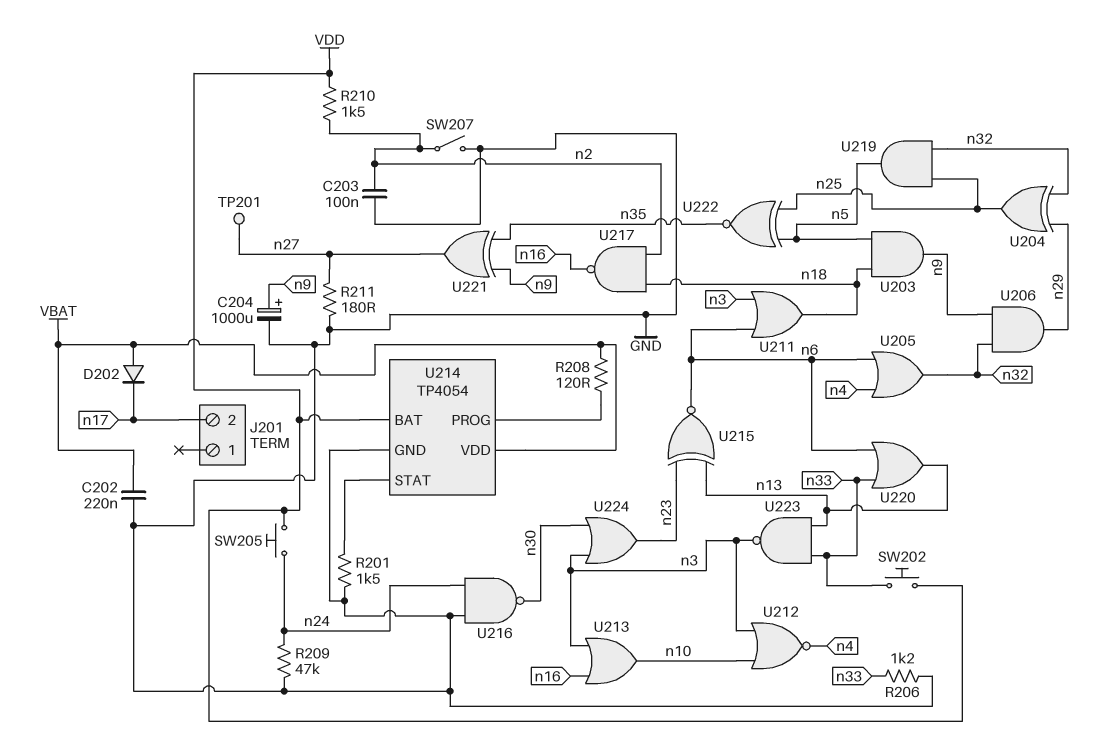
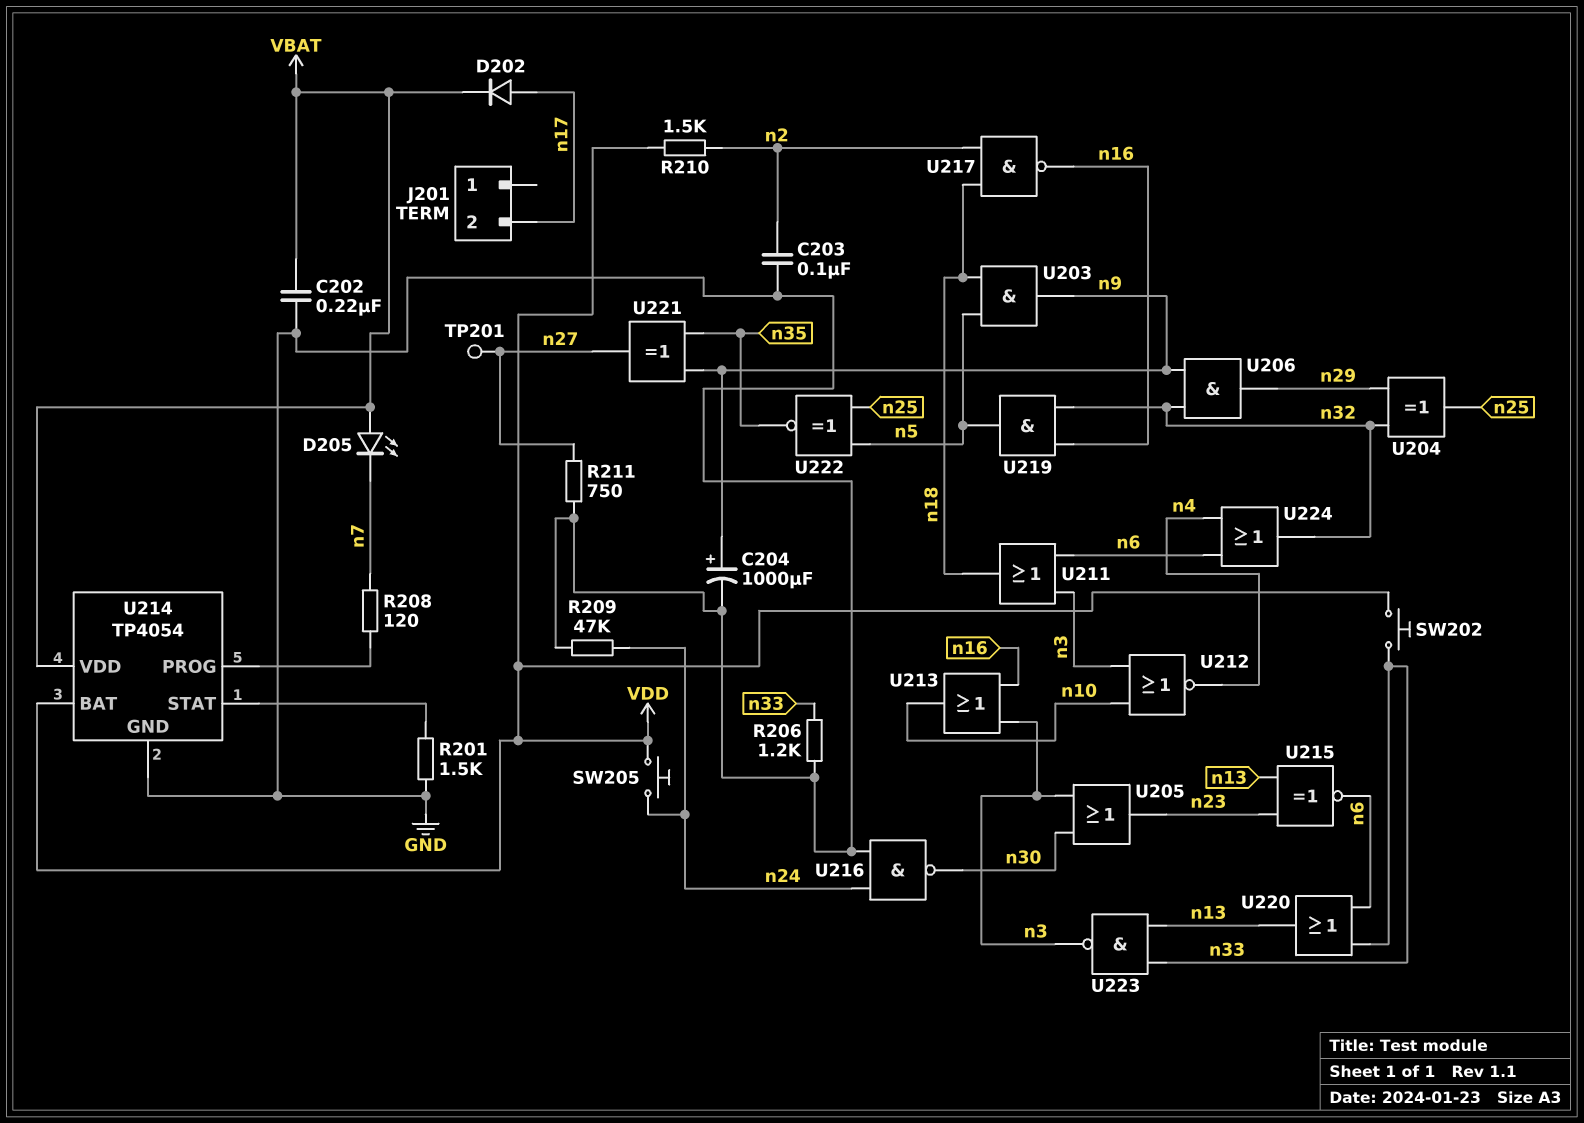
D202: diode (A VBAT, K n17) -> diode (A n17, K VBAT)
D205: none -> LED (A VBAT, K n7)
R208: 120 (U214/PROG, VBAT) -> 120 (U214/PROG, n7)
R211: 180 (GND, n27) -> 750 (GND, n27)
SW207: switch (GND, n2) -> none
U205: OR (in n4, in n6, out n32) -> OR (in n3, in n30, out n23)
U219: AND (in n25, in n32, out n5) -> AND (in n16, in n32, out n5)
U224: OR (in n3, in n30, out n23) -> OR (in n4, in n6, out n32)

